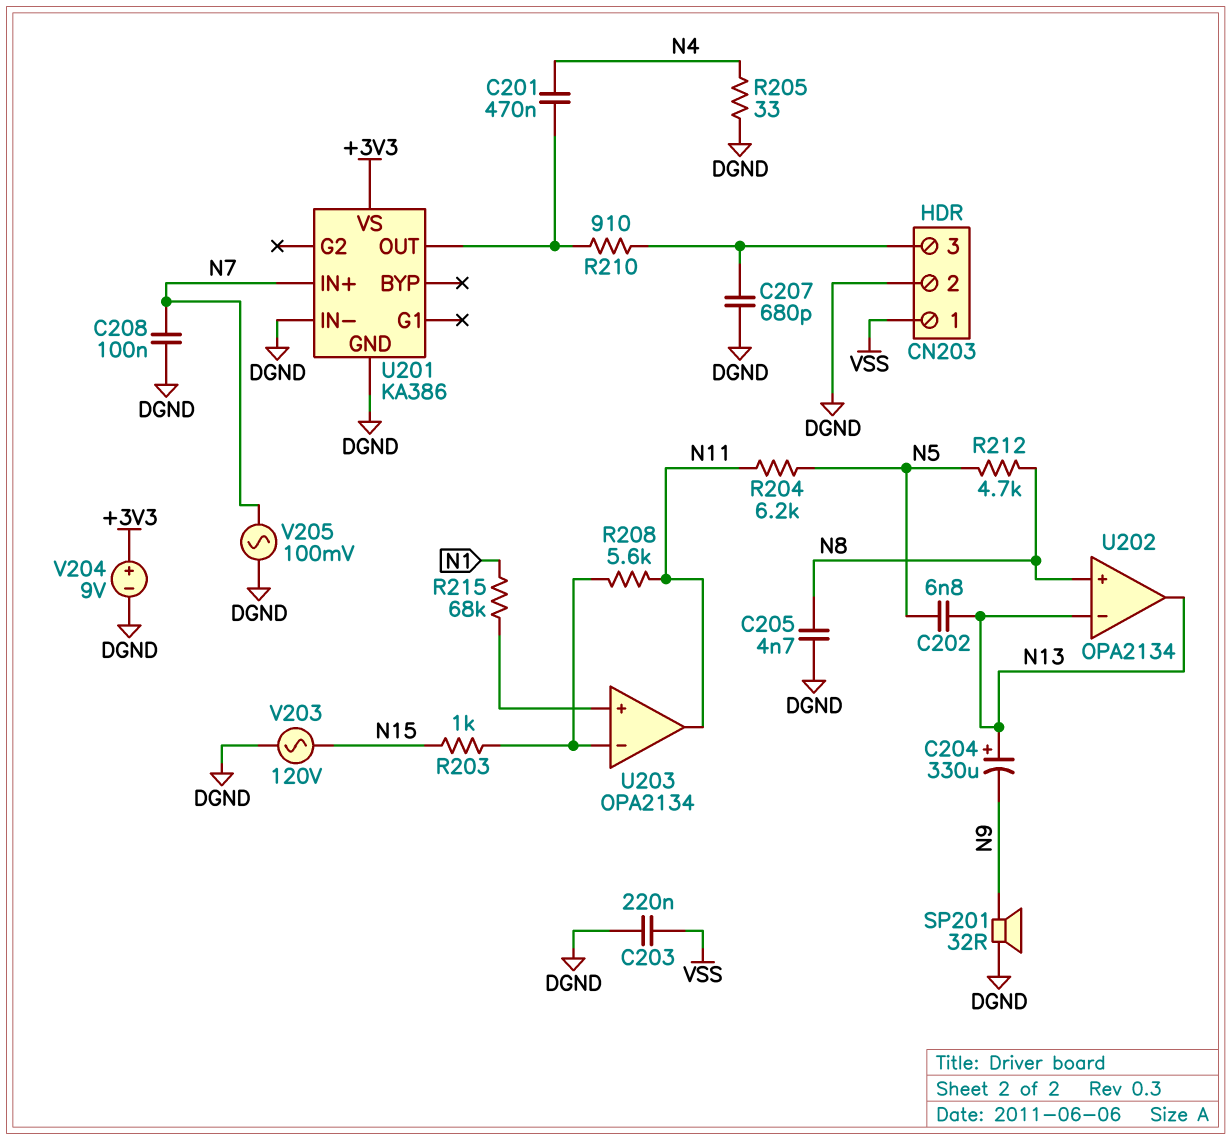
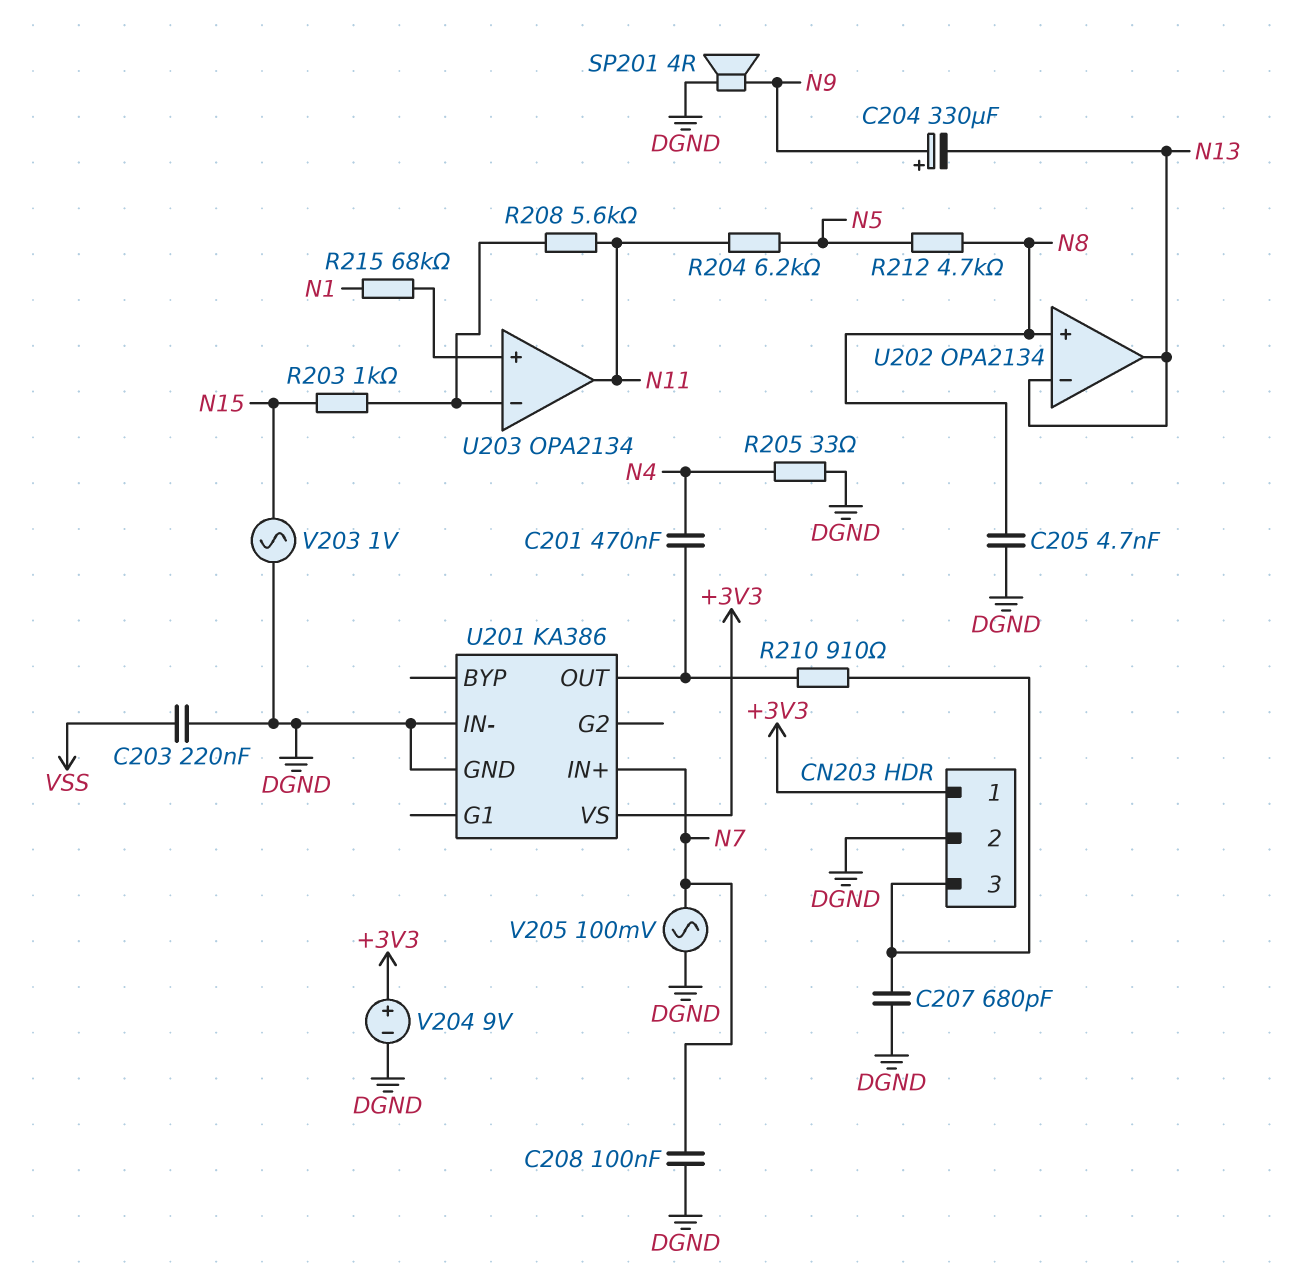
C202: 6.8nF (N5, N13) -> none
C204: 330uF (plus N13, minus N9) -> 330uF (plus N9, minus N13)
CN203 pin 1: VSS -> +3V3
SP201: speaker 32R (DGND, N9) -> speaker 4R (DGND, N9)
V203: AC 120V (DGND, N15) -> AC 1V (DGND, N15)

